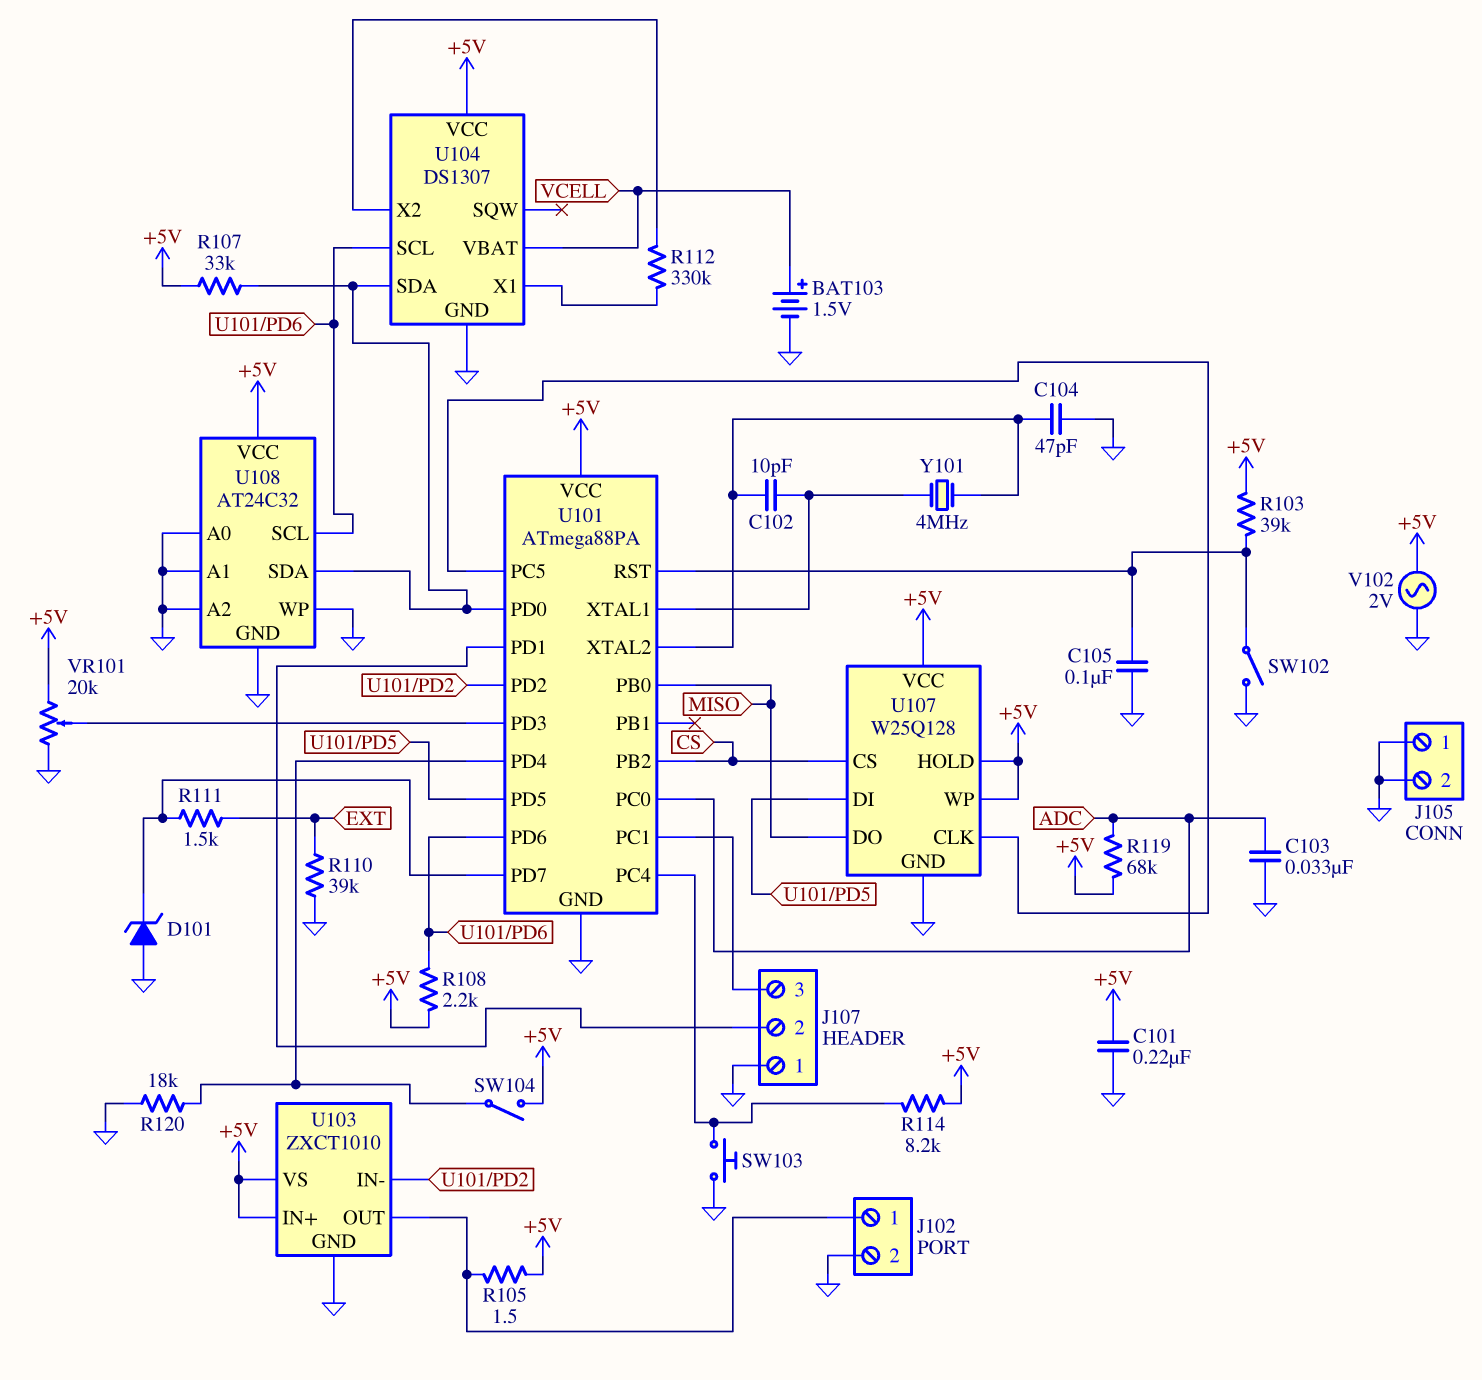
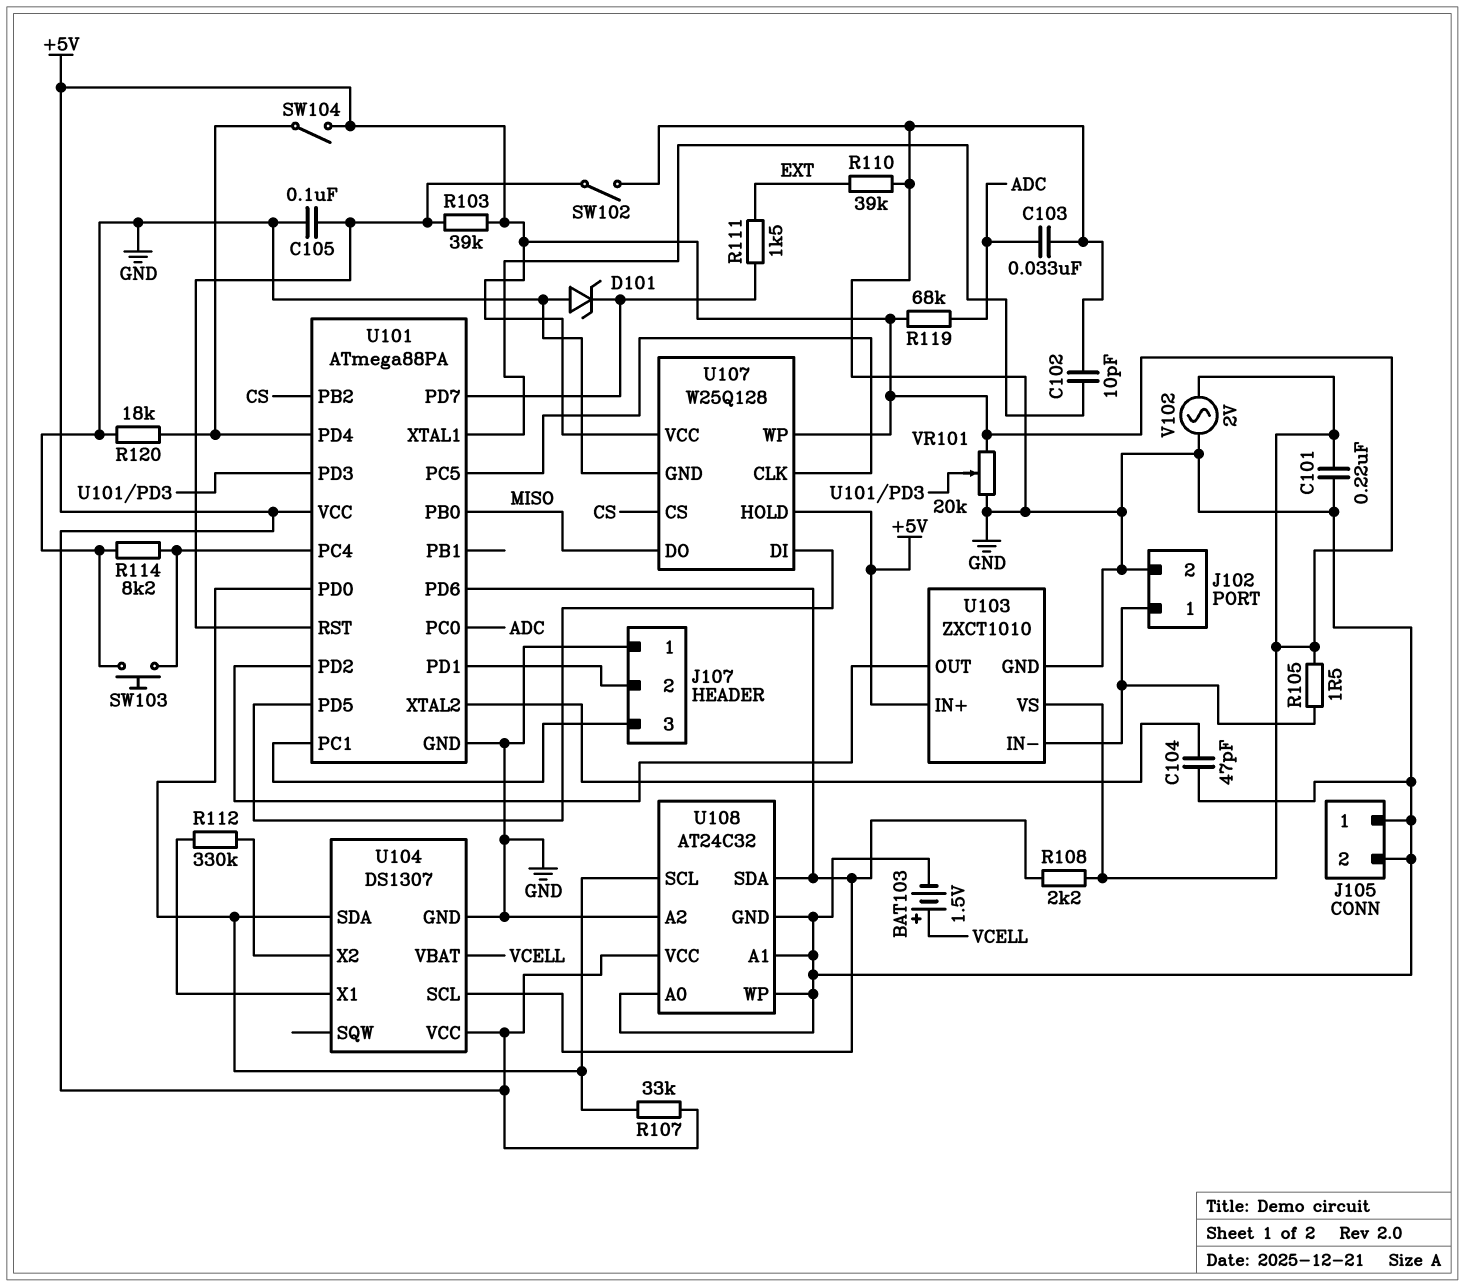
C102: 10pF (U101/XTAL1, U101/XTAL2) -> 10pF (GND, U101/XTAL1)
R114: 8.2k (+5V, U101/PC4) -> 8.2k (GND, U101/PC4)
U103 pin IN-: U101/PD2 -> J102/1
U103 pin OUT: J102/1 -> U101/PD2
U108 pin SCL: U101/PD6 -> U101/PD0
U108 pin SDA: U101/PD0 -> U101/PD6
Y101: 4MHz (U101/XTAL1, U101/XTAL2) -> none

